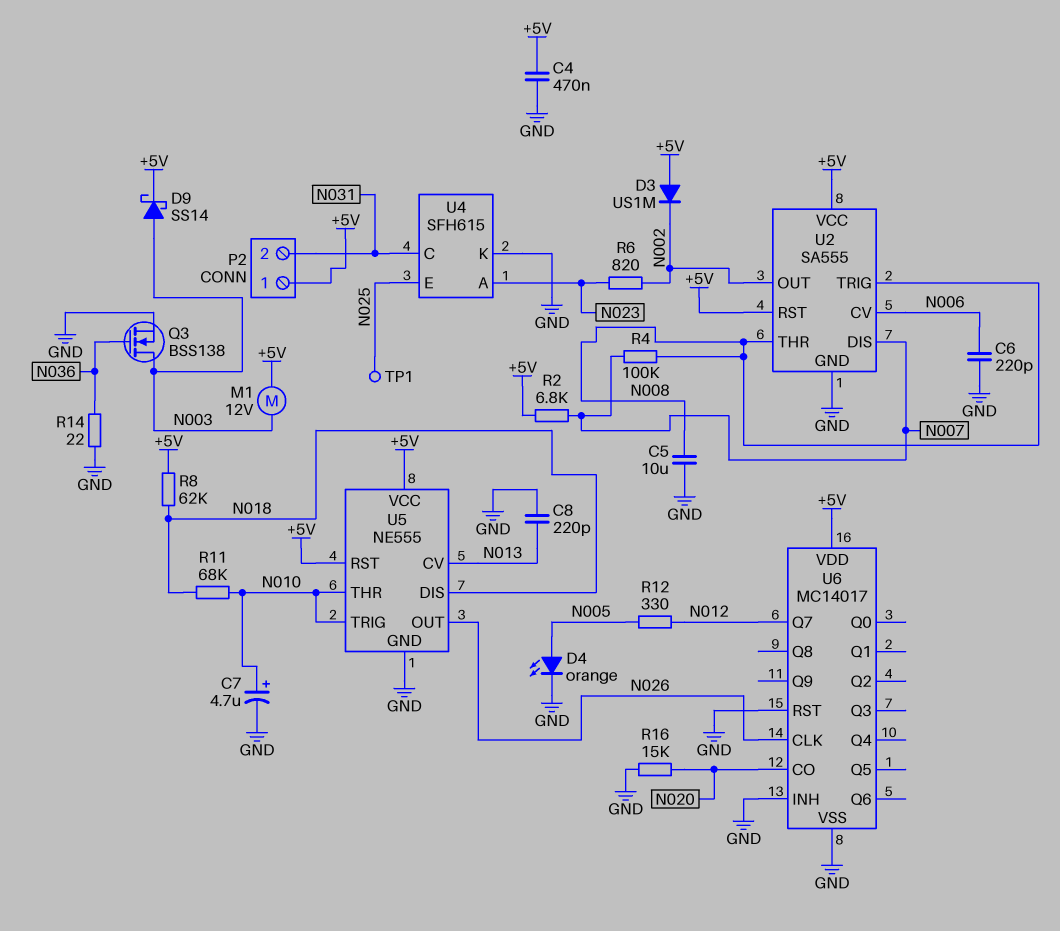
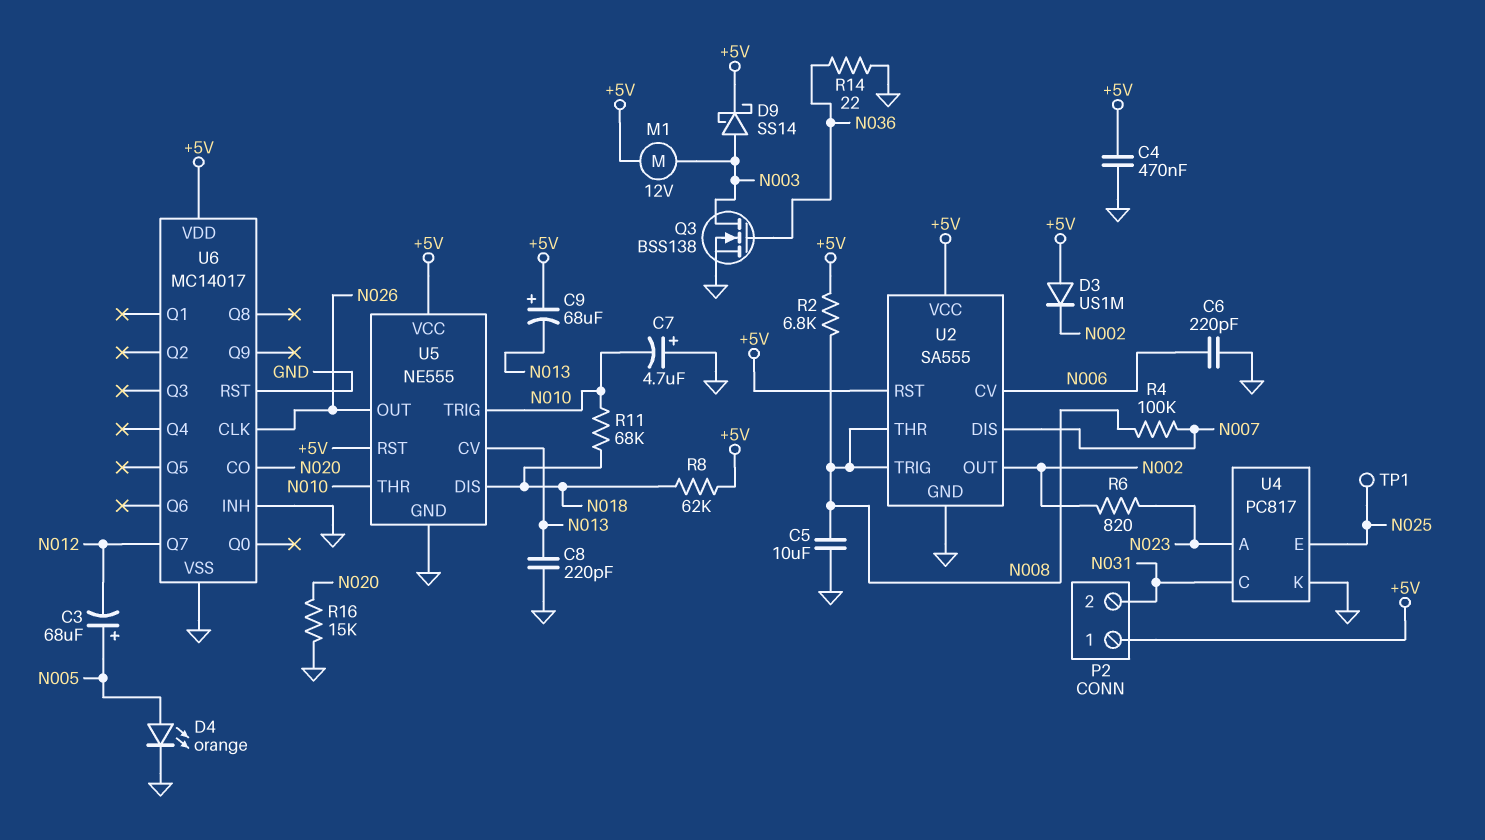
C3: none -> 68uF (plus N005, minus N012)
C7: 4.7uF (plus N010, minus GND) -> 4.7uF (plus GND, minus N010)
C9: none -> 68uF (plus +5V, minus N013)
R2: 6.8k (+5V, N007) -> 6.8k (+5V, N008)
R12: 330 (N005, N012) -> none
U4: SFH615 -> PC817

